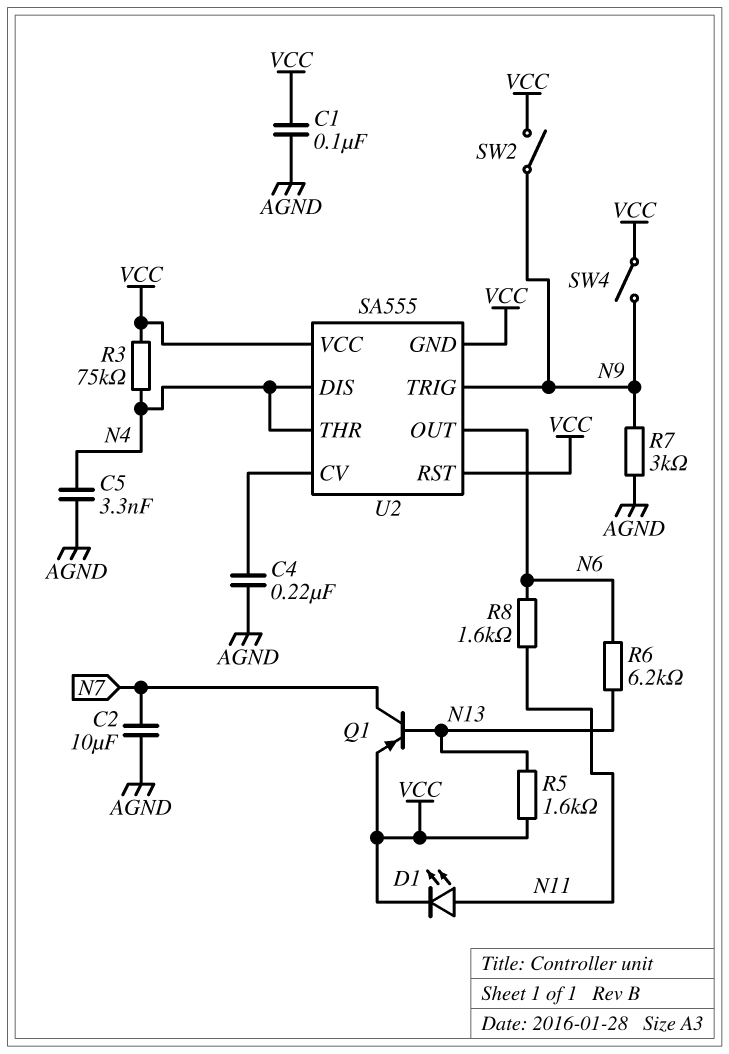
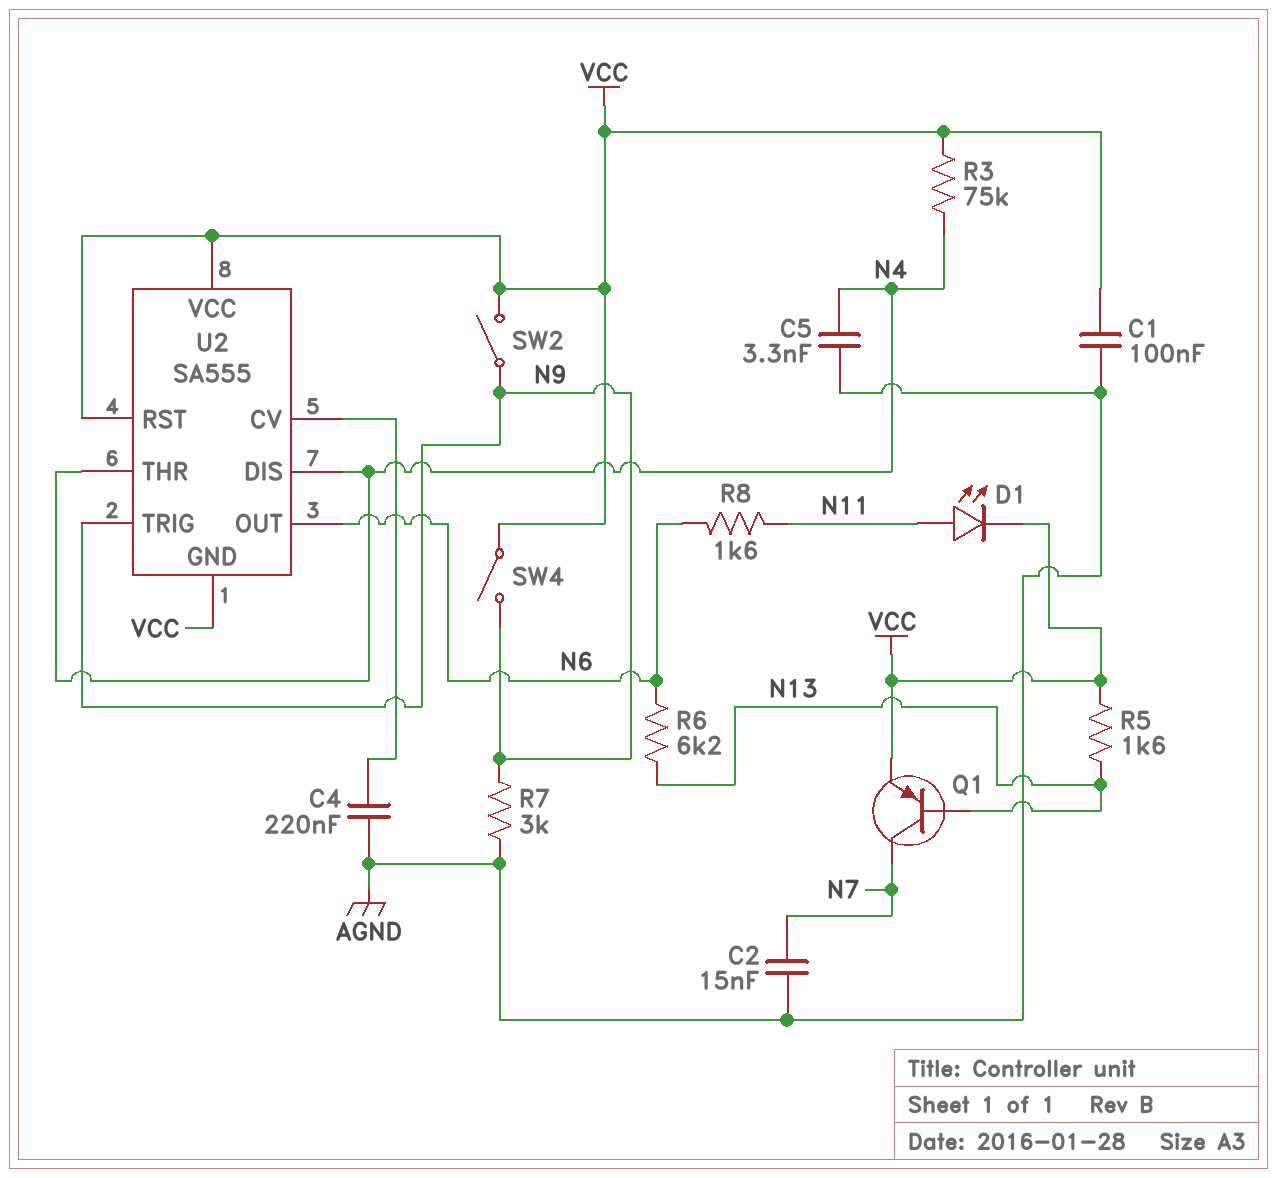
C2: 10uF (AGND, N7) -> 15nF (AGND, N7)

